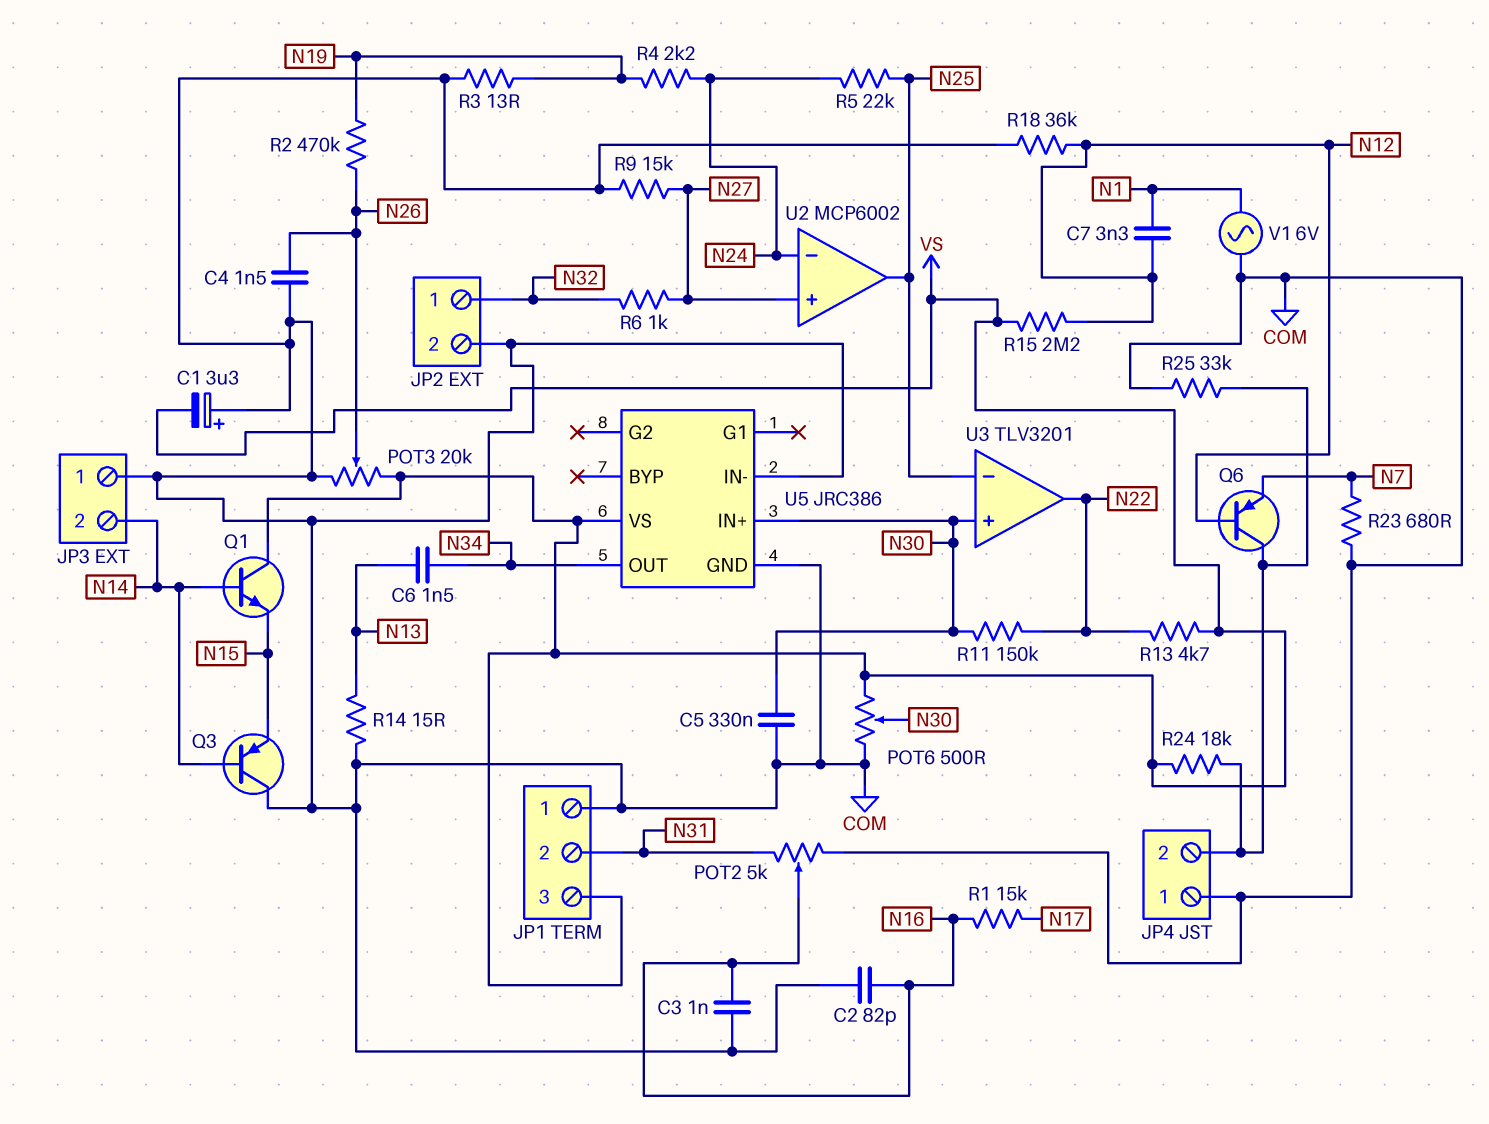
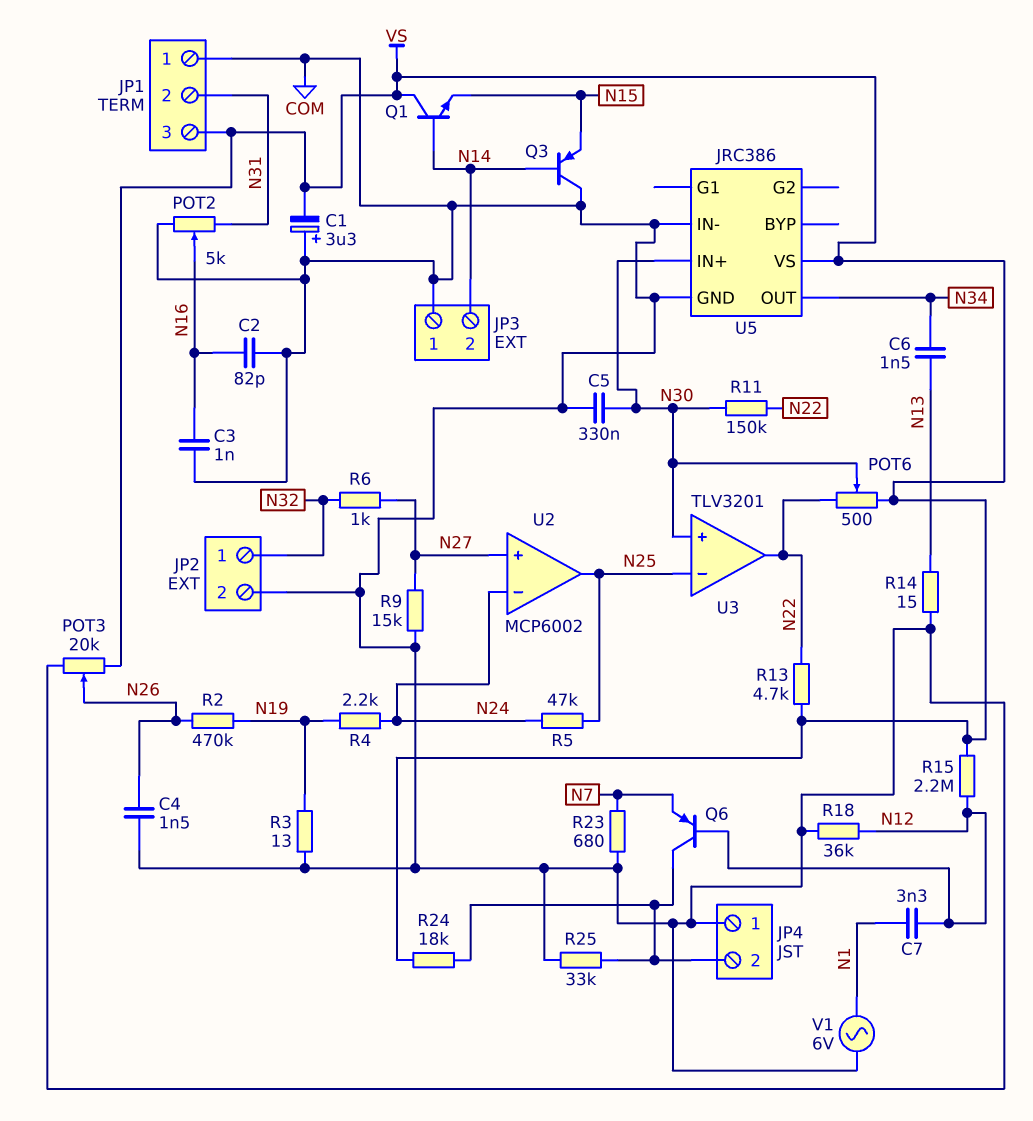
POT6: 500 (COM, VS, wiper N30) -> 500 (N22, VS, wiper N30)
R1: 15k (N16, N17) -> none
R5: 22k (N24, N25) -> 47k (N24, N25)

